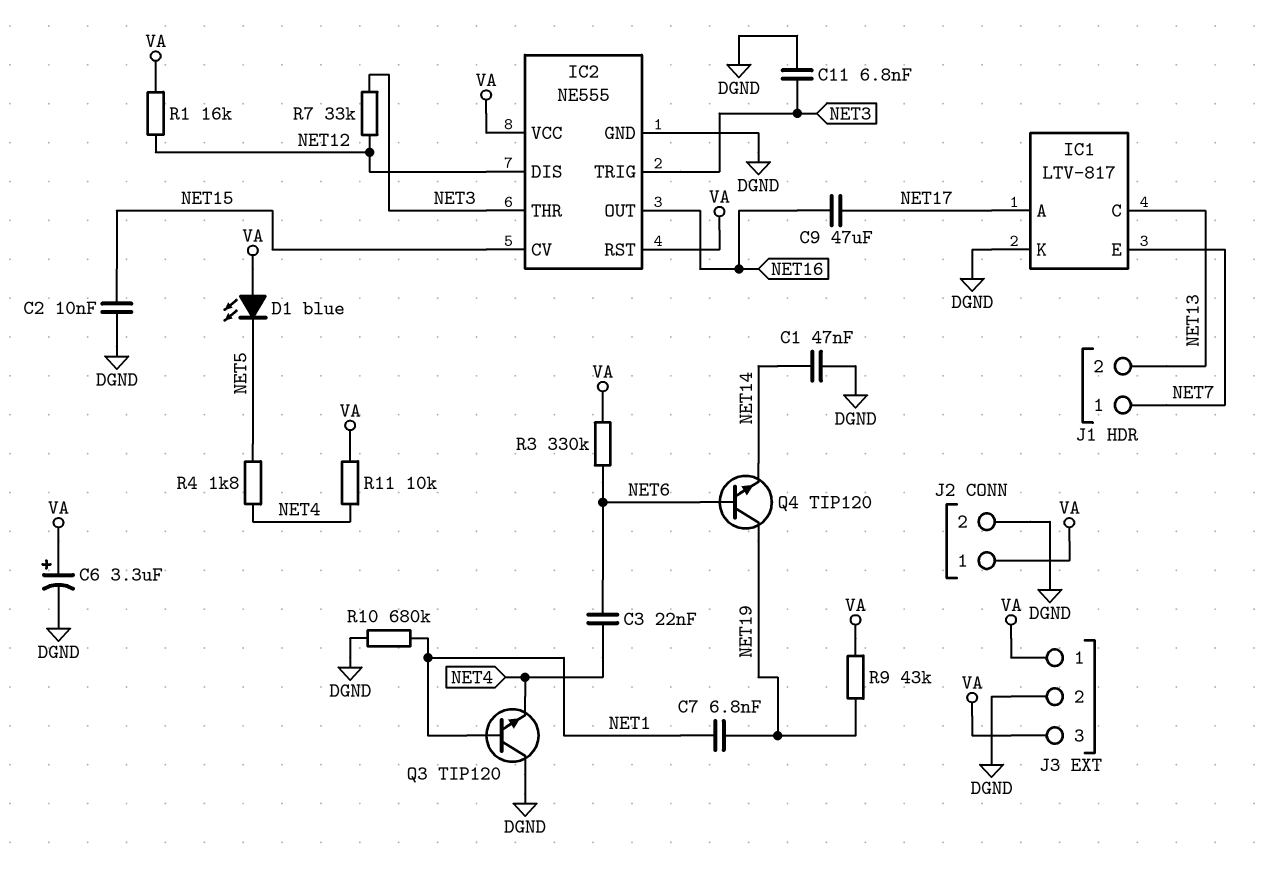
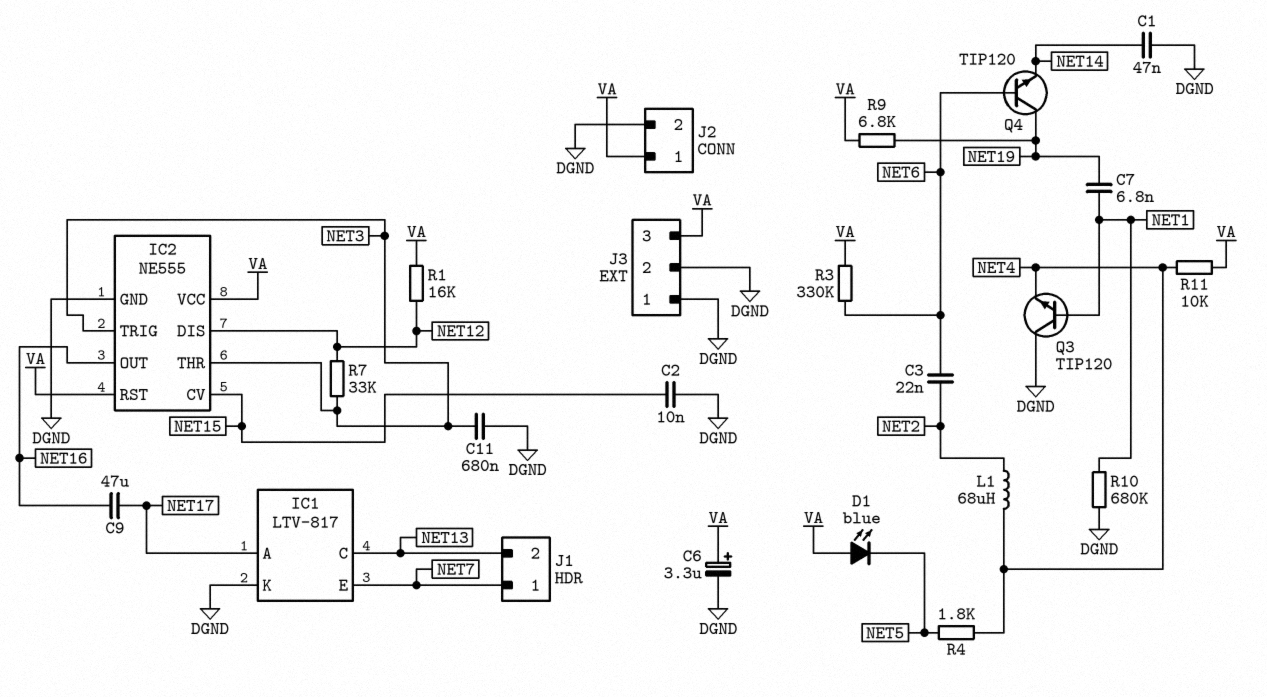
C3: 22nF (NET4, NET6) -> 22nF (NET2, NET6)
C11: 6.8nF (DGND, NET3) -> 680nF (DGND, NET3)
J3 pin 1: VA -> DGND
L1: none -> 68uH (NET2, NET4)
R9: 43k (NET19, VA) -> 6.8k (NET19, VA)

